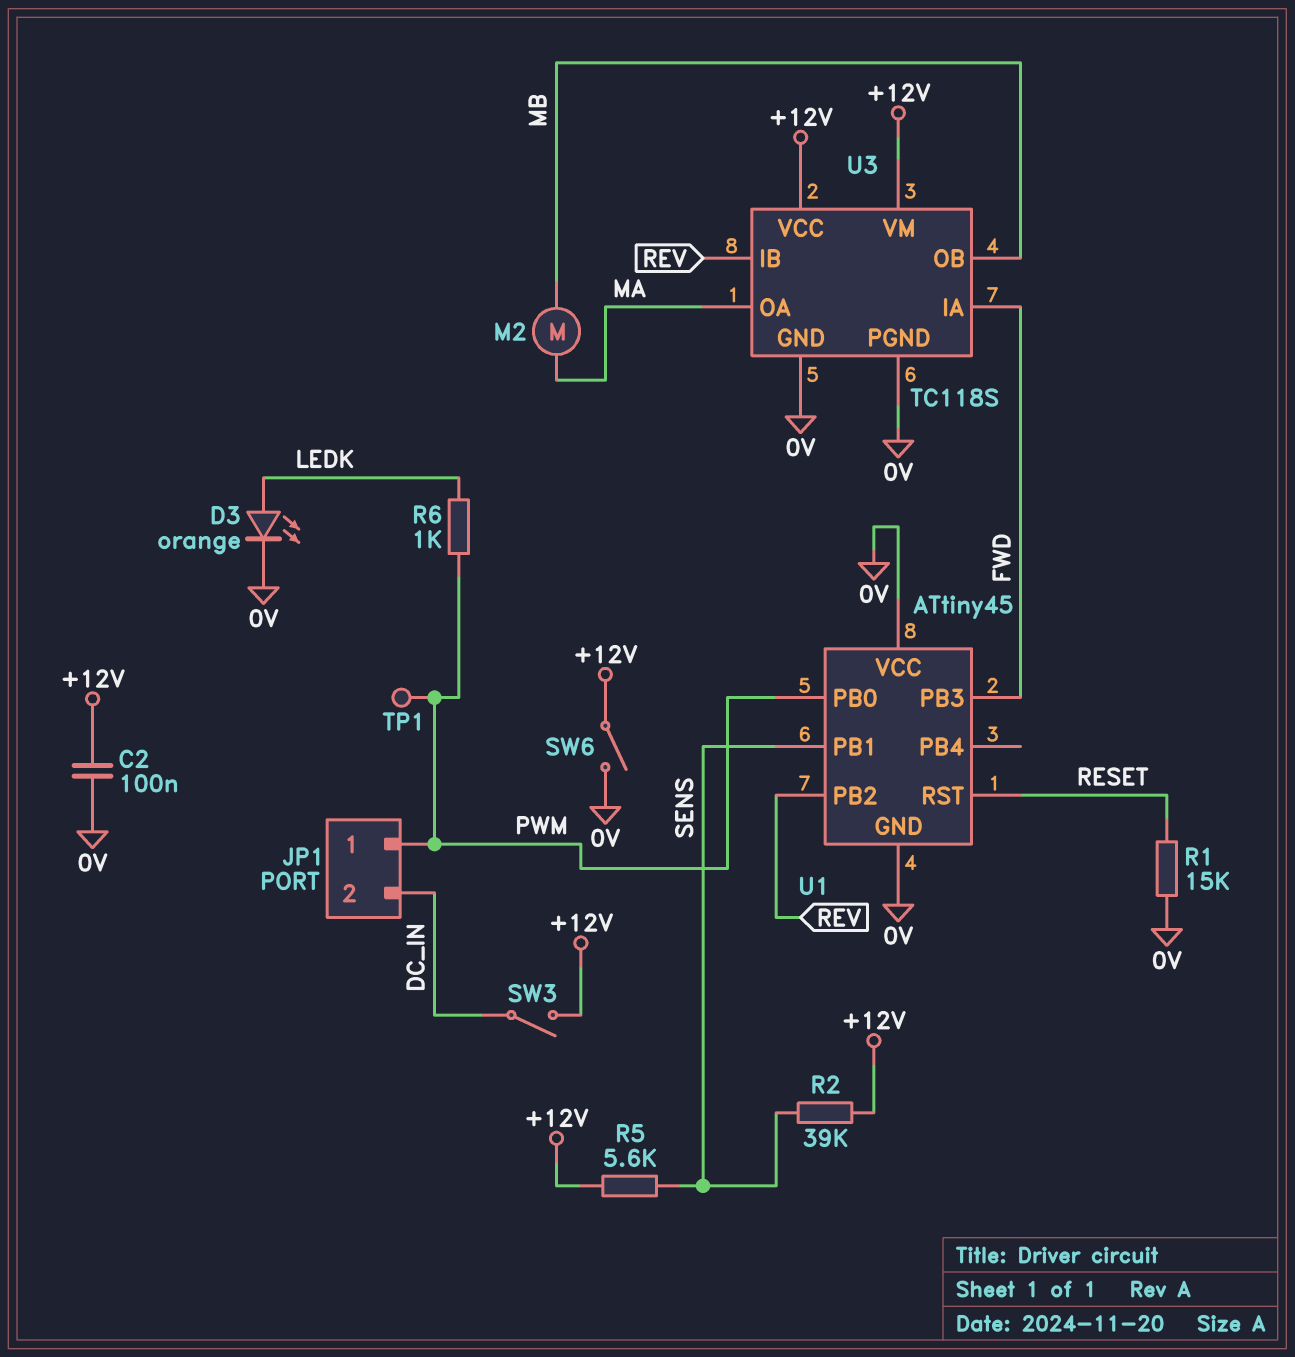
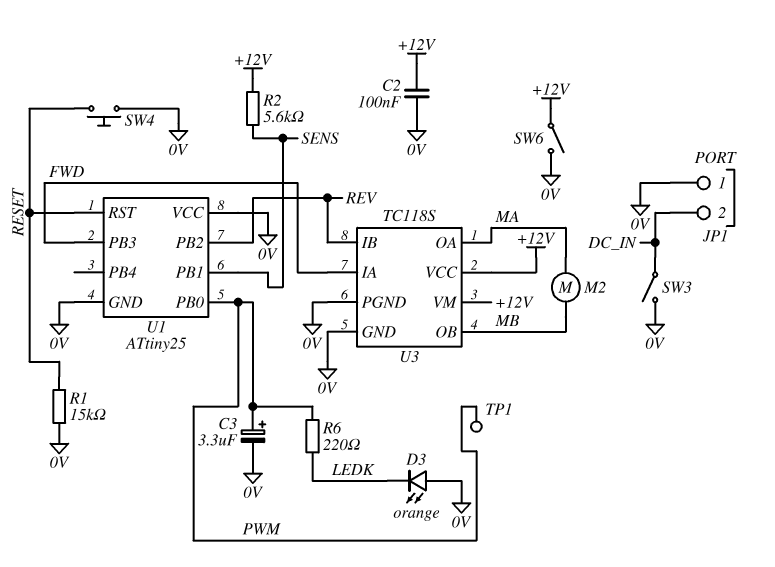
C3: none -> 3.3uF (plus PWM, minus 0V)
D3: LED orange (A LEDK, K 0V) -> LED orange (A 0V, K LEDK)
JP1 pin 1: PWM -> 0V
R2: 39k (+12V, SENS) -> 5.6k (+12V, SENS)
R5: 5.6k (+12V, SENS) -> none
R6: 1k (LEDK, PWM) -> 220 (LEDK, PWM)
SW3: switch (+12V, DC_IN) -> switch (0V, DC_IN)
SW4: none -> button (0V, RESET)
U1: ATtiny45 -> ATtiny25

